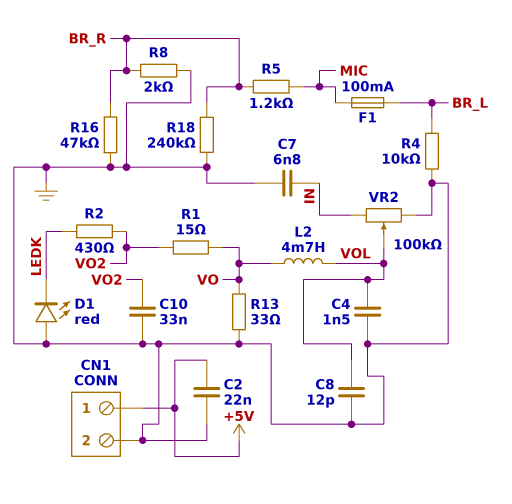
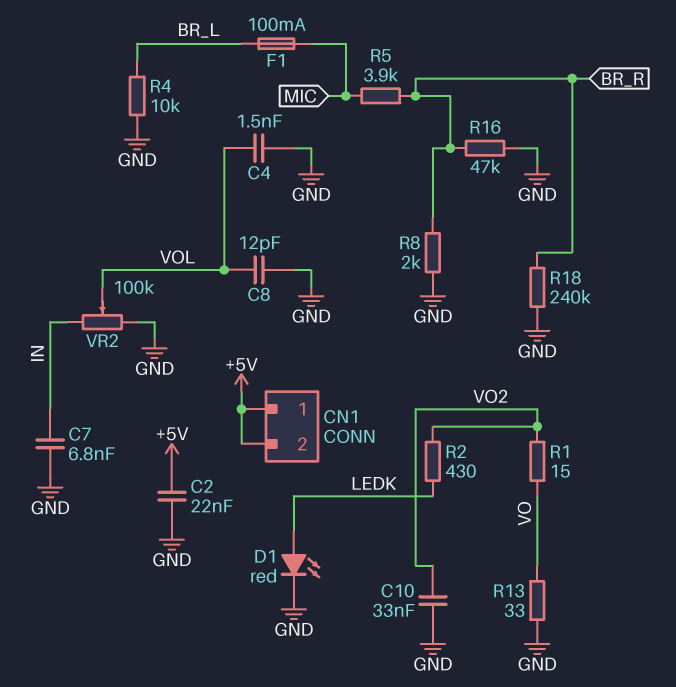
CN1 pin 2: GND -> +5V
D1: LED red (A GND, K LEDK) -> LED red (A LEDK, K GND)
L2: 4.7mH (VO, VOL) -> none
R5: 1.2k (BR_R, MIC) -> 3.9k (BR_R, MIC)

